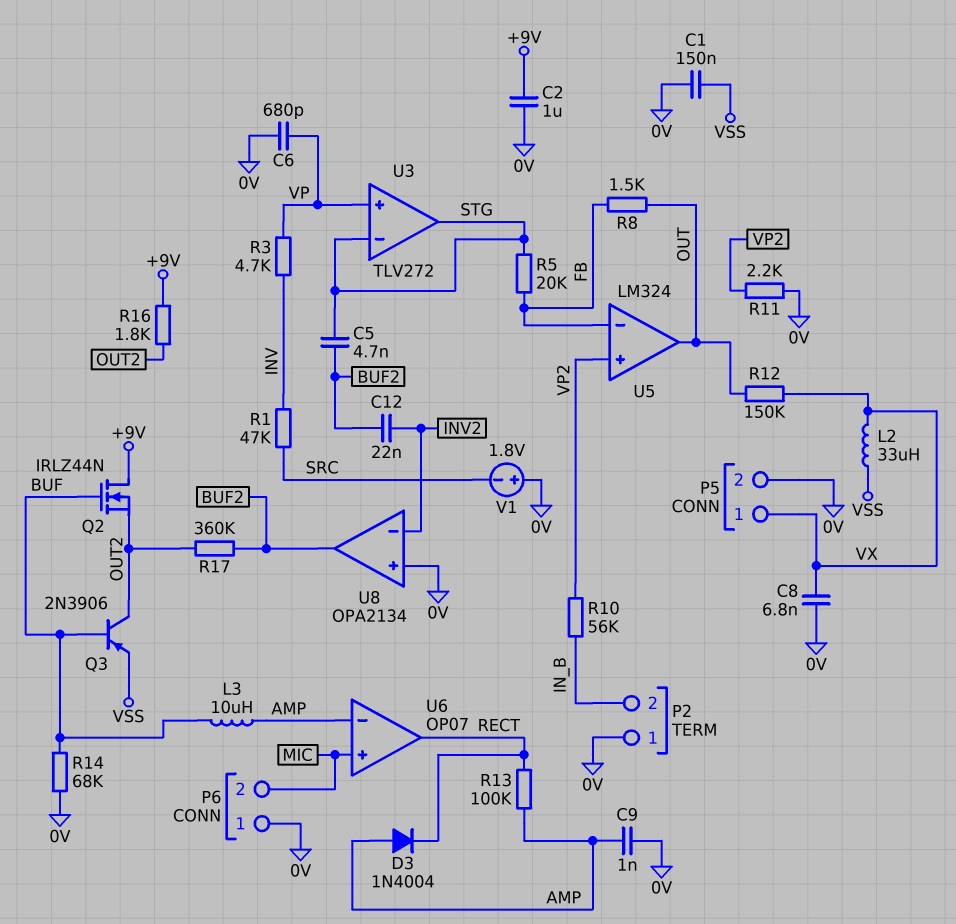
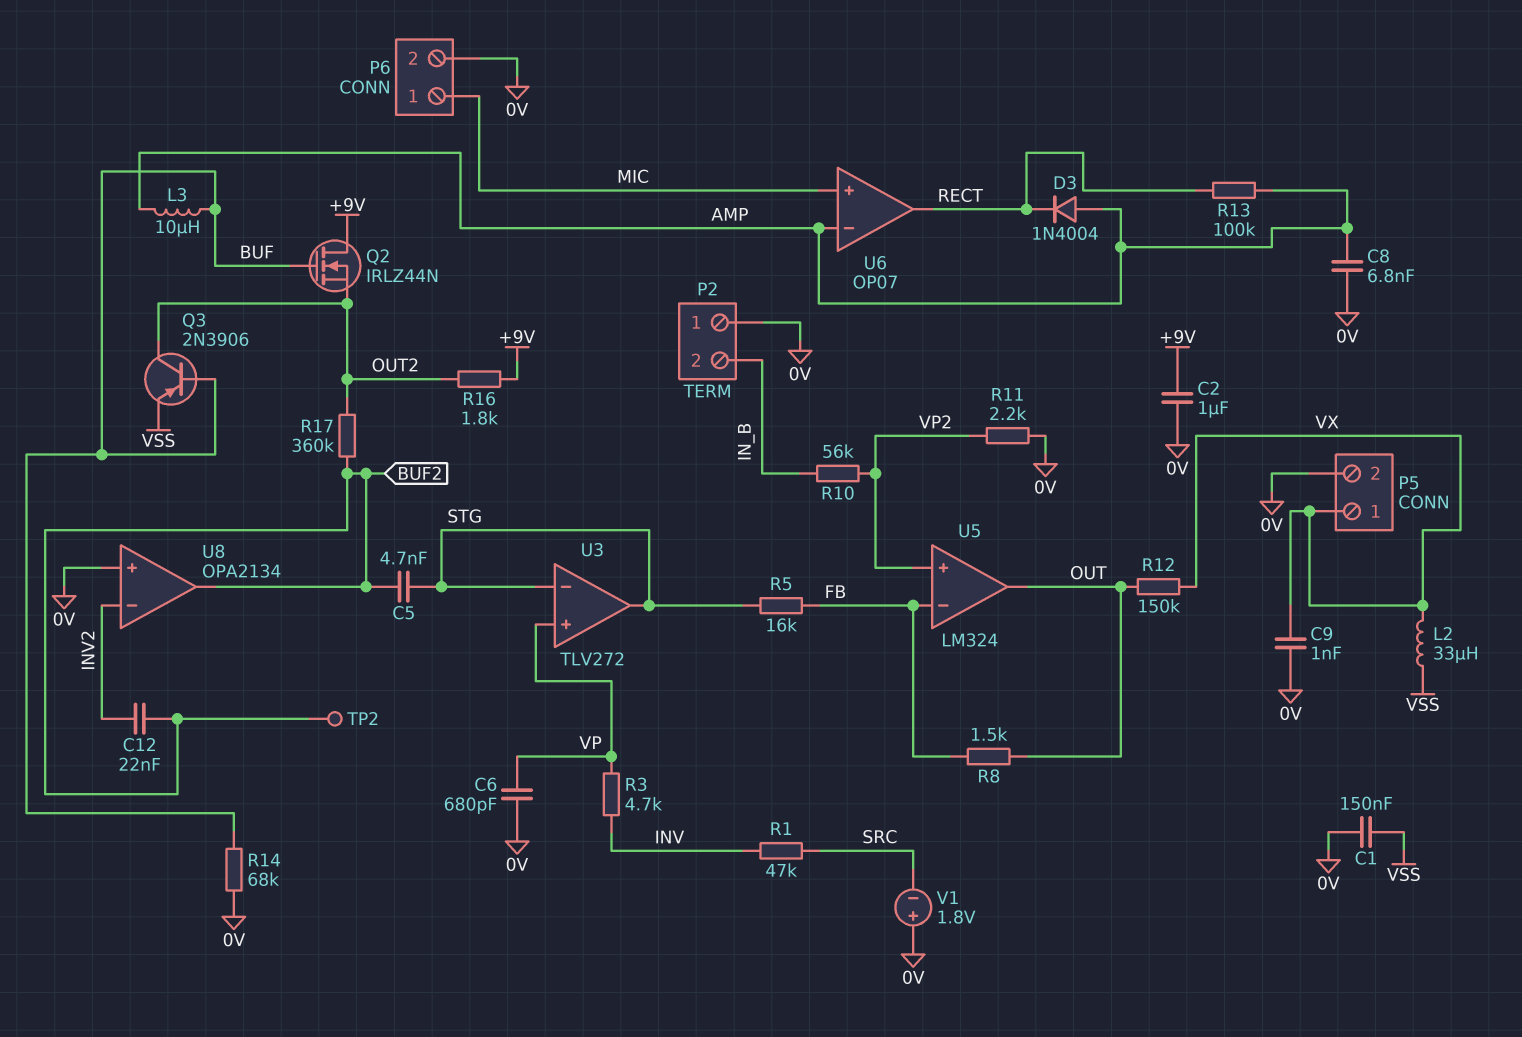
C8: 6.8nF (0V, VX) -> 6.8nF (0V, AMP)
C9: 1nF (0V, AMP) -> 1nF (0V, VX)
P6 pin 1: 0V -> MIC
P6 pin 2: MIC -> 0V
R5: 20k (FB, STG) -> 16k (FB, STG)
TP2: none -> test point (BUF2)

